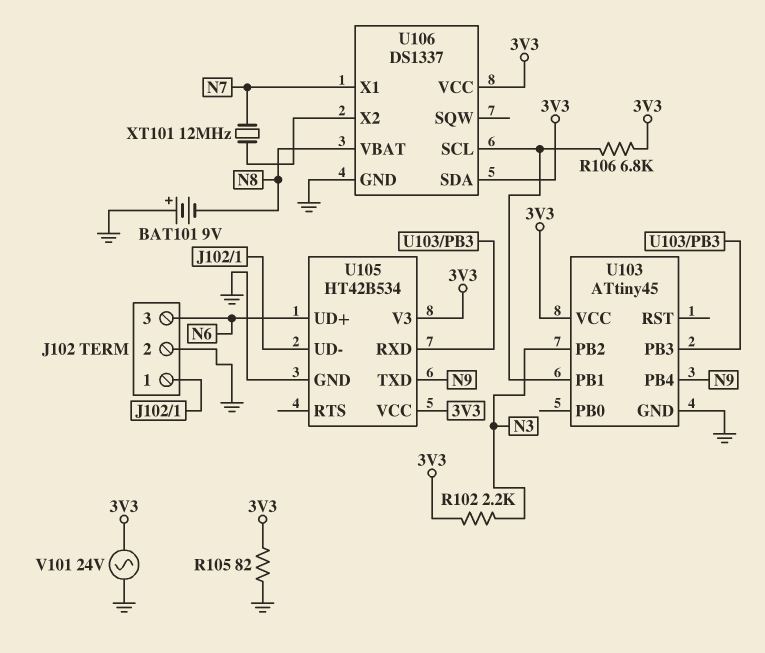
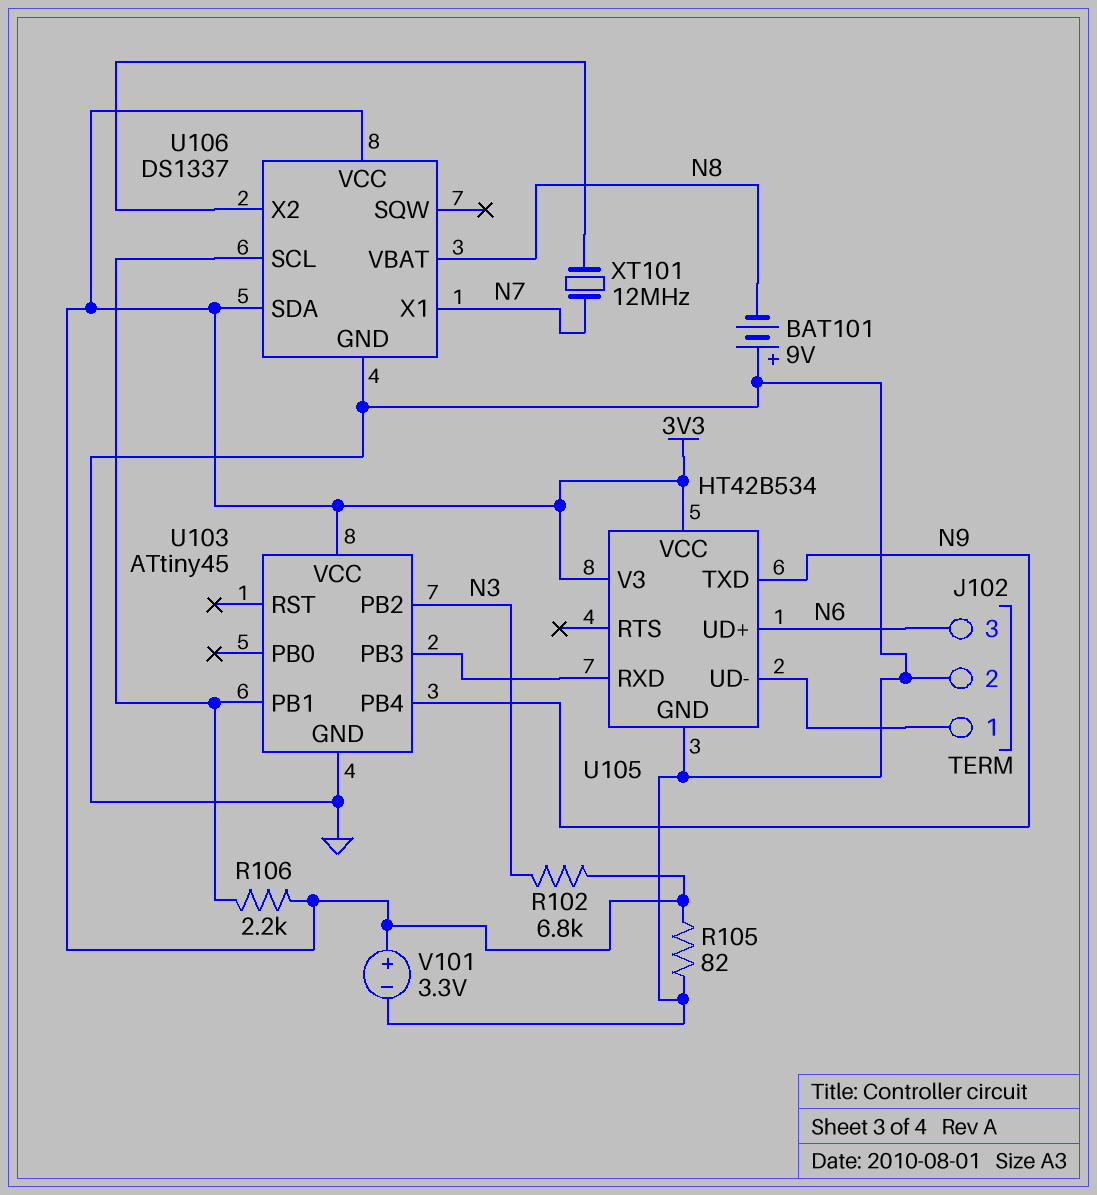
R102: 2.2k (3V3, N3) -> 6.8k (3V3, N3)
R106: 6.8k (3V3, U103/PB1) -> 2.2k (3V3, U103/PB1)
V101: AC 24V (3V3, GND) -> 3.3V (plus 3V3, minus GND)

